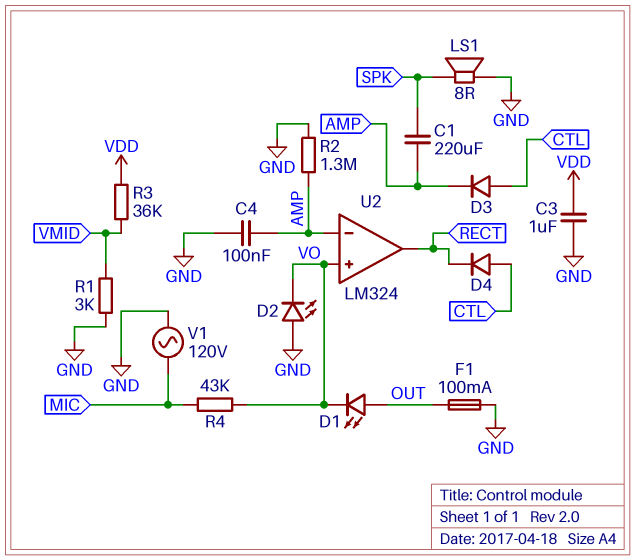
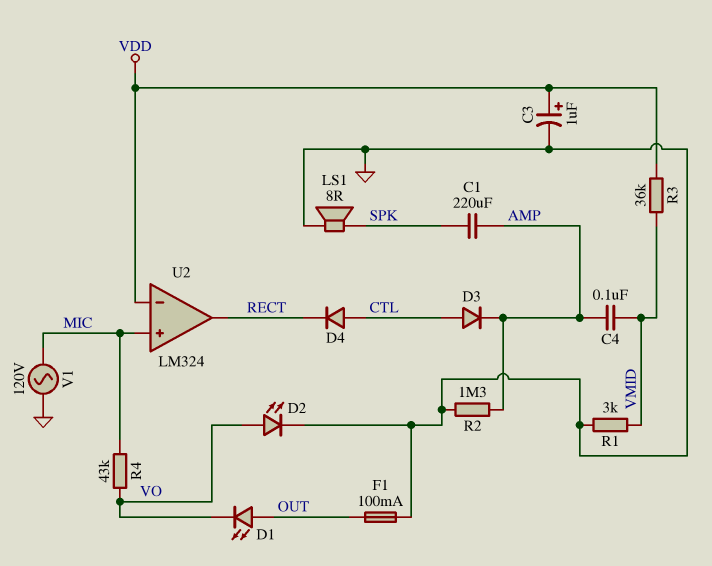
C3: 1uF (GND, VDD) -> 1uF (plus VDD, minus GND)
C4: 100nF (AMP, GND) -> 100nF (AMP, VMID)
D2: LED (A GND, K VO) -> LED (A VO, K GND)
U2 pin in+: VO -> MIC
U2 pin in-: AMP -> VDD

